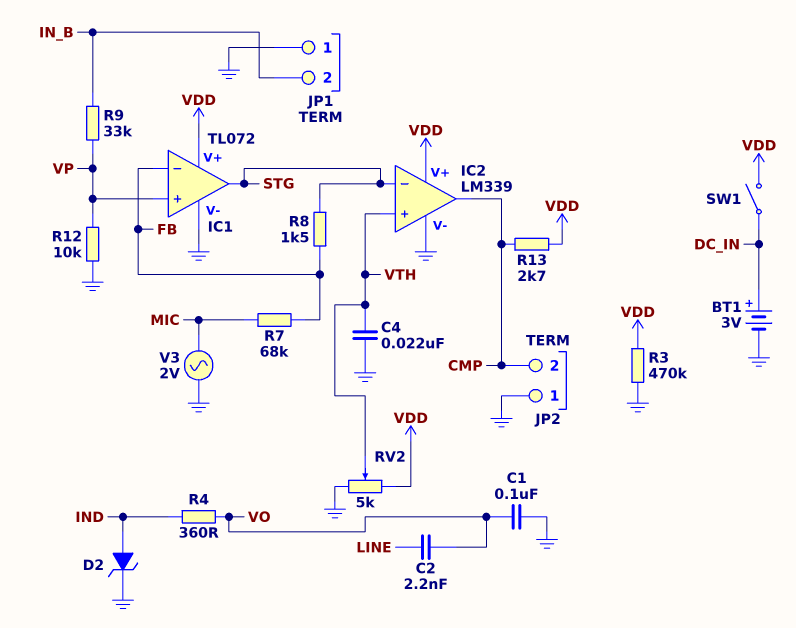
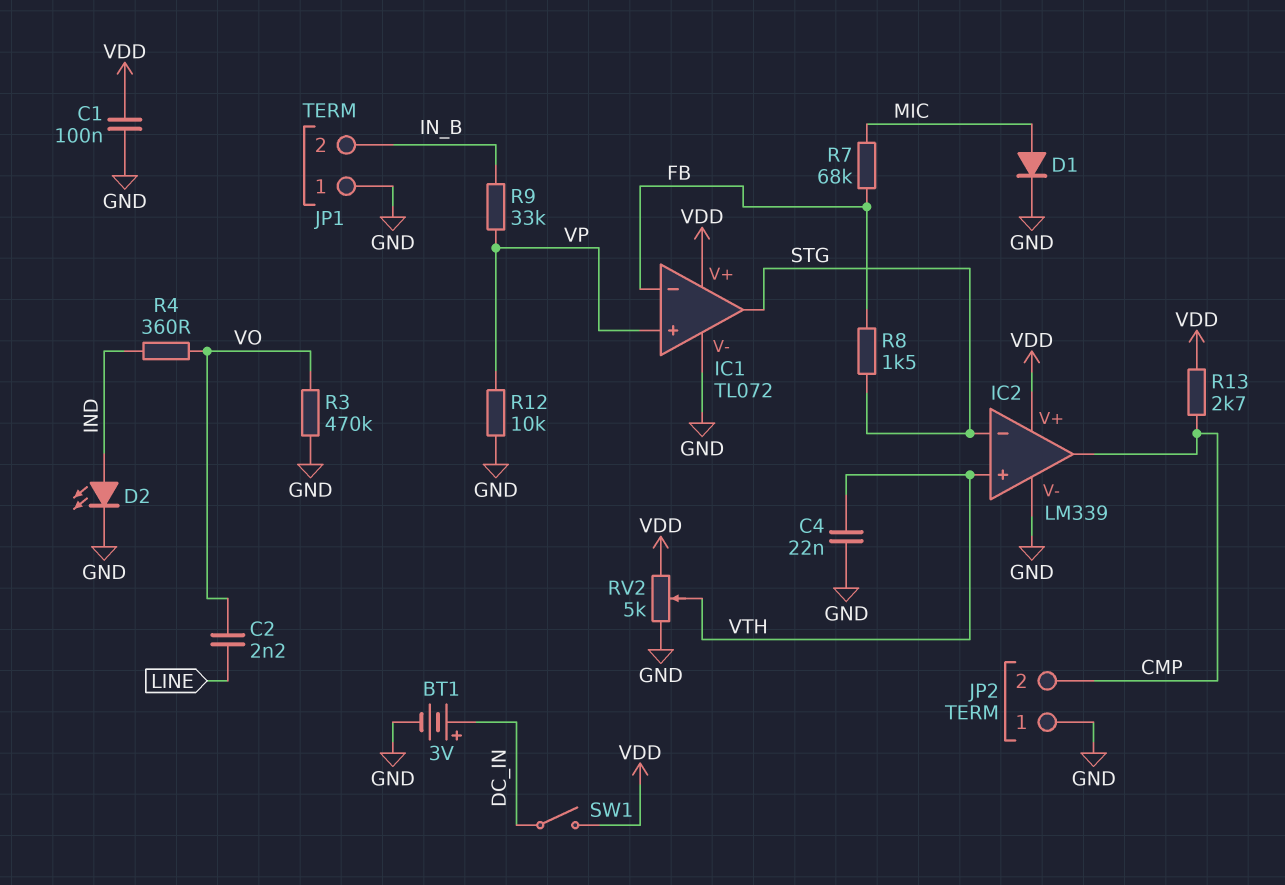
C1: 100nF (GND, VO) -> 100nF (GND, VDD)
D1: none -> diode (A MIC, K GND)
D2: zener (A IND, K GND) -> LED (A IND, K GND)
R3: 470k (GND, VDD) -> 470k (GND, VO)
V3: AC 2V (GND, MIC) -> none

